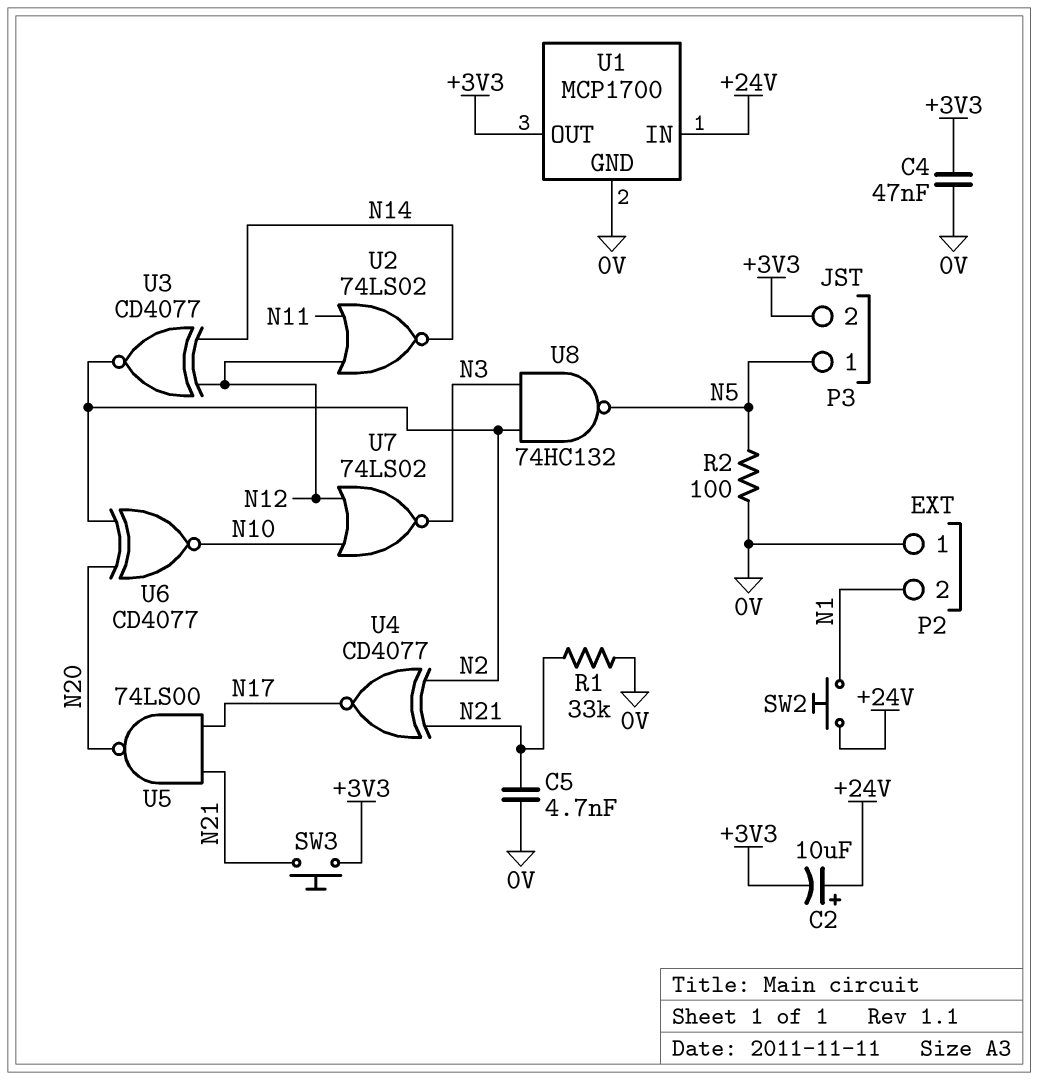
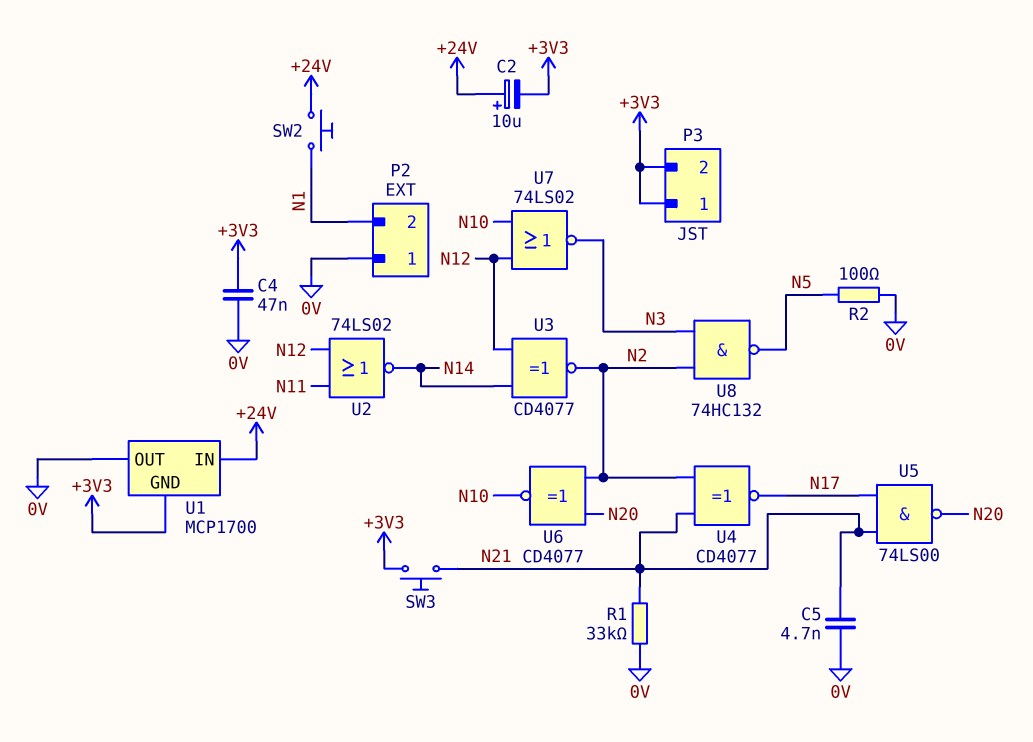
P3 pin 1: N5 -> +3V3
U1 pin GND: 0V -> +3V3
U1 pin OUT: +3V3 -> 0V

